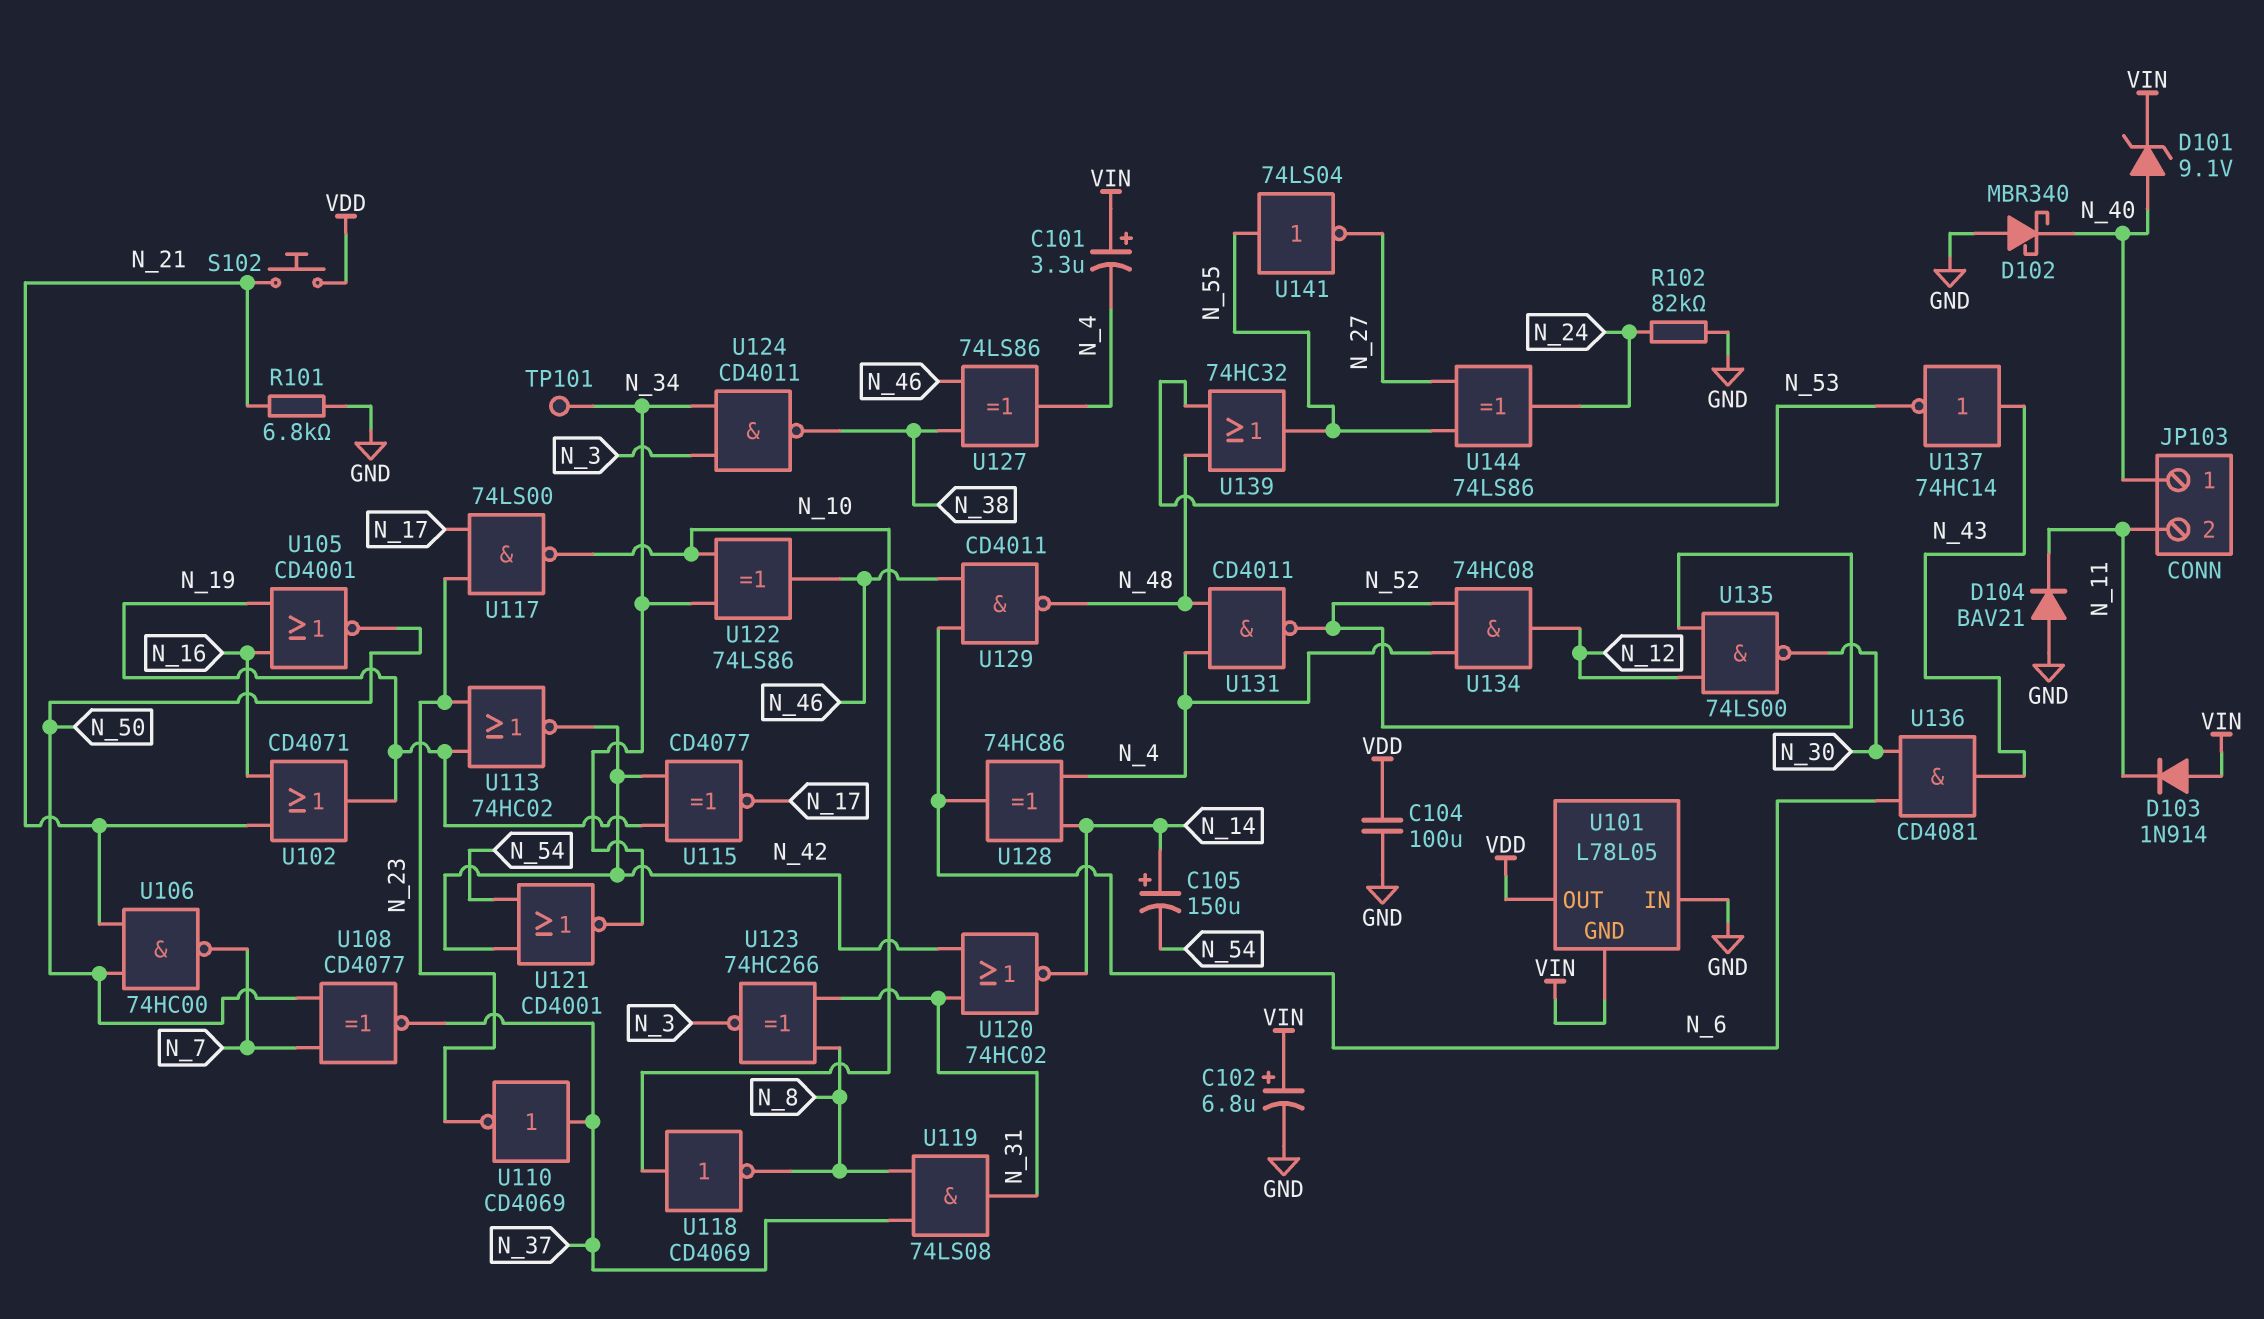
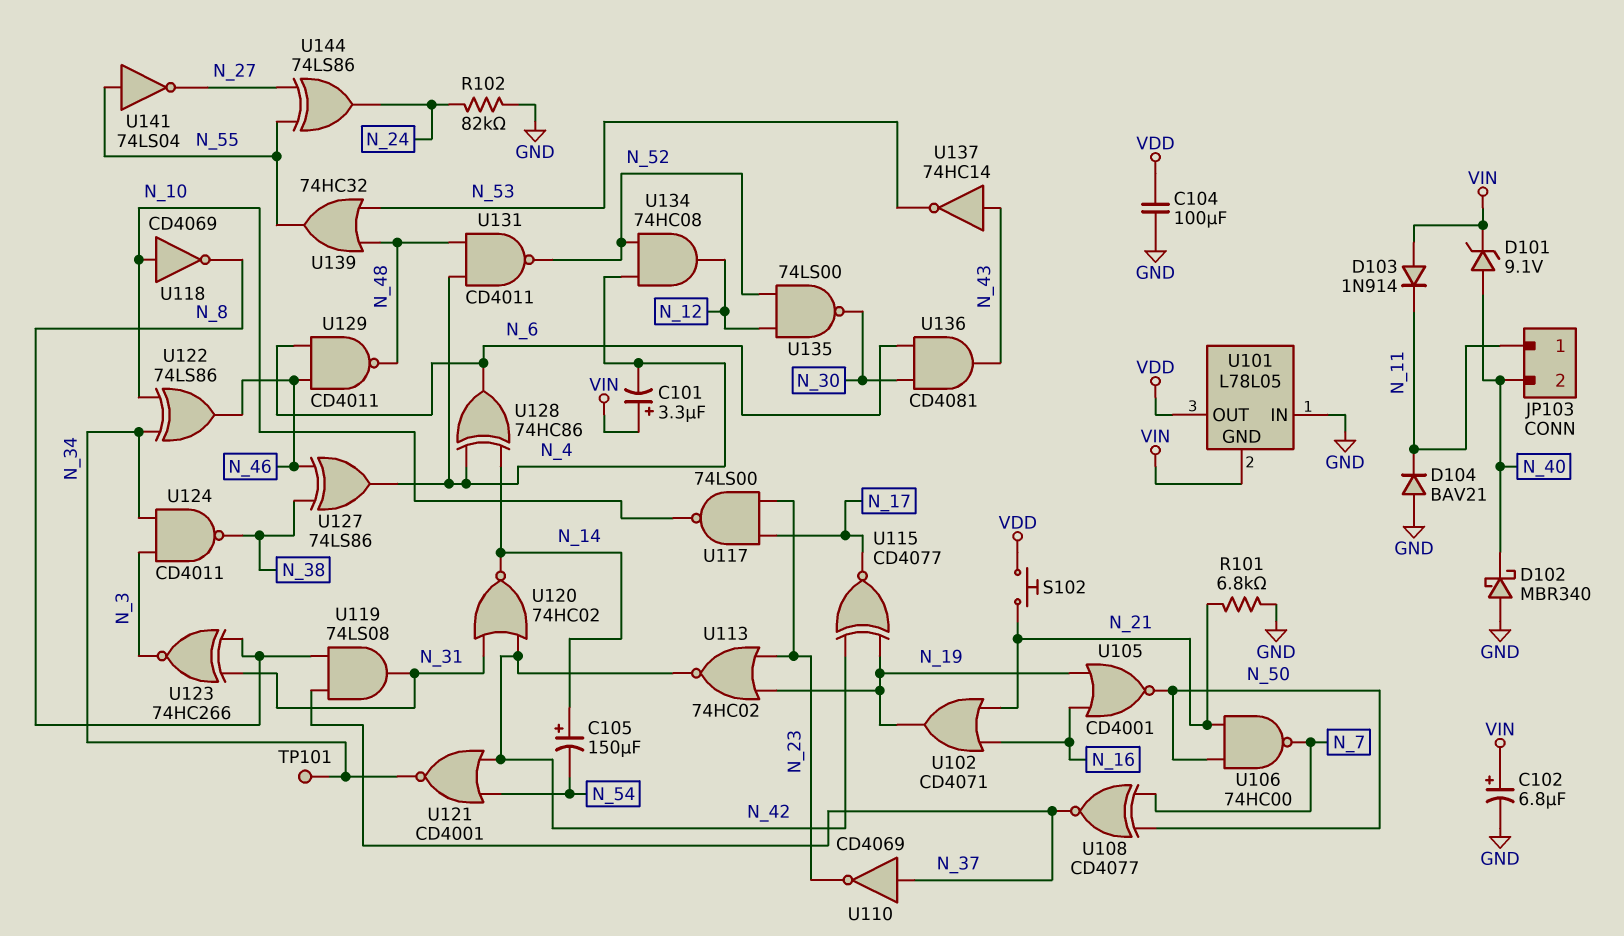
JP103 pin 1: N_40 -> N_11
JP103 pin 2: N_11 -> N_40

